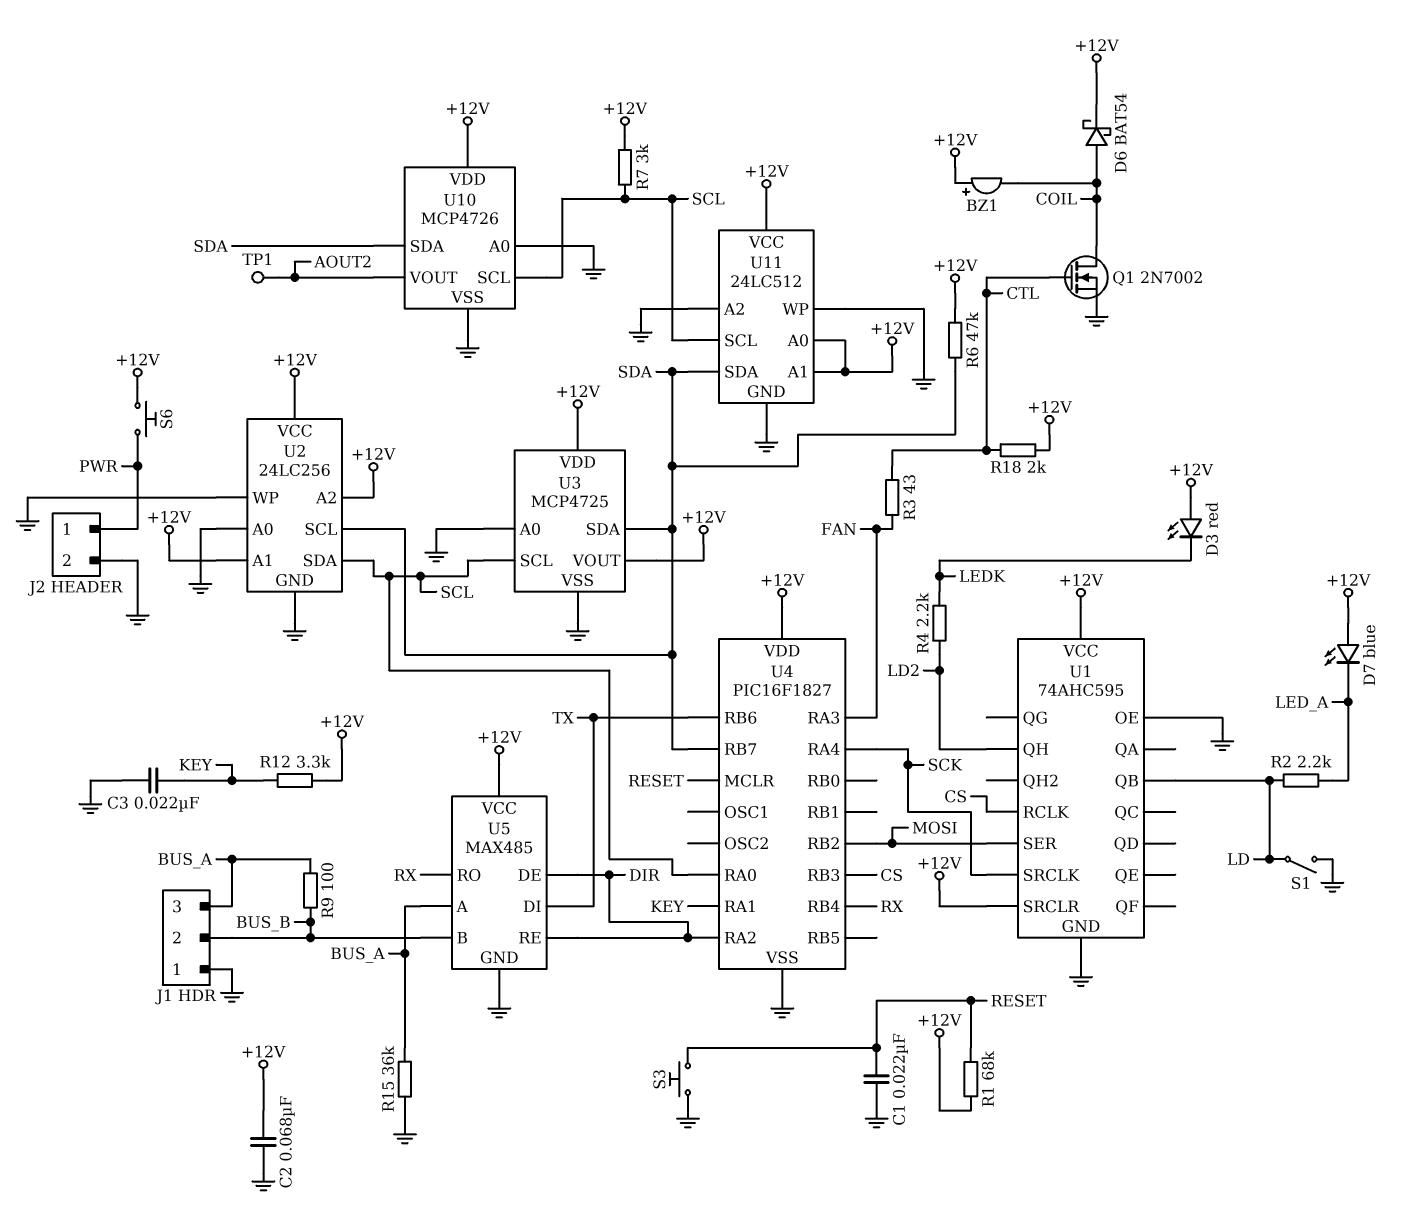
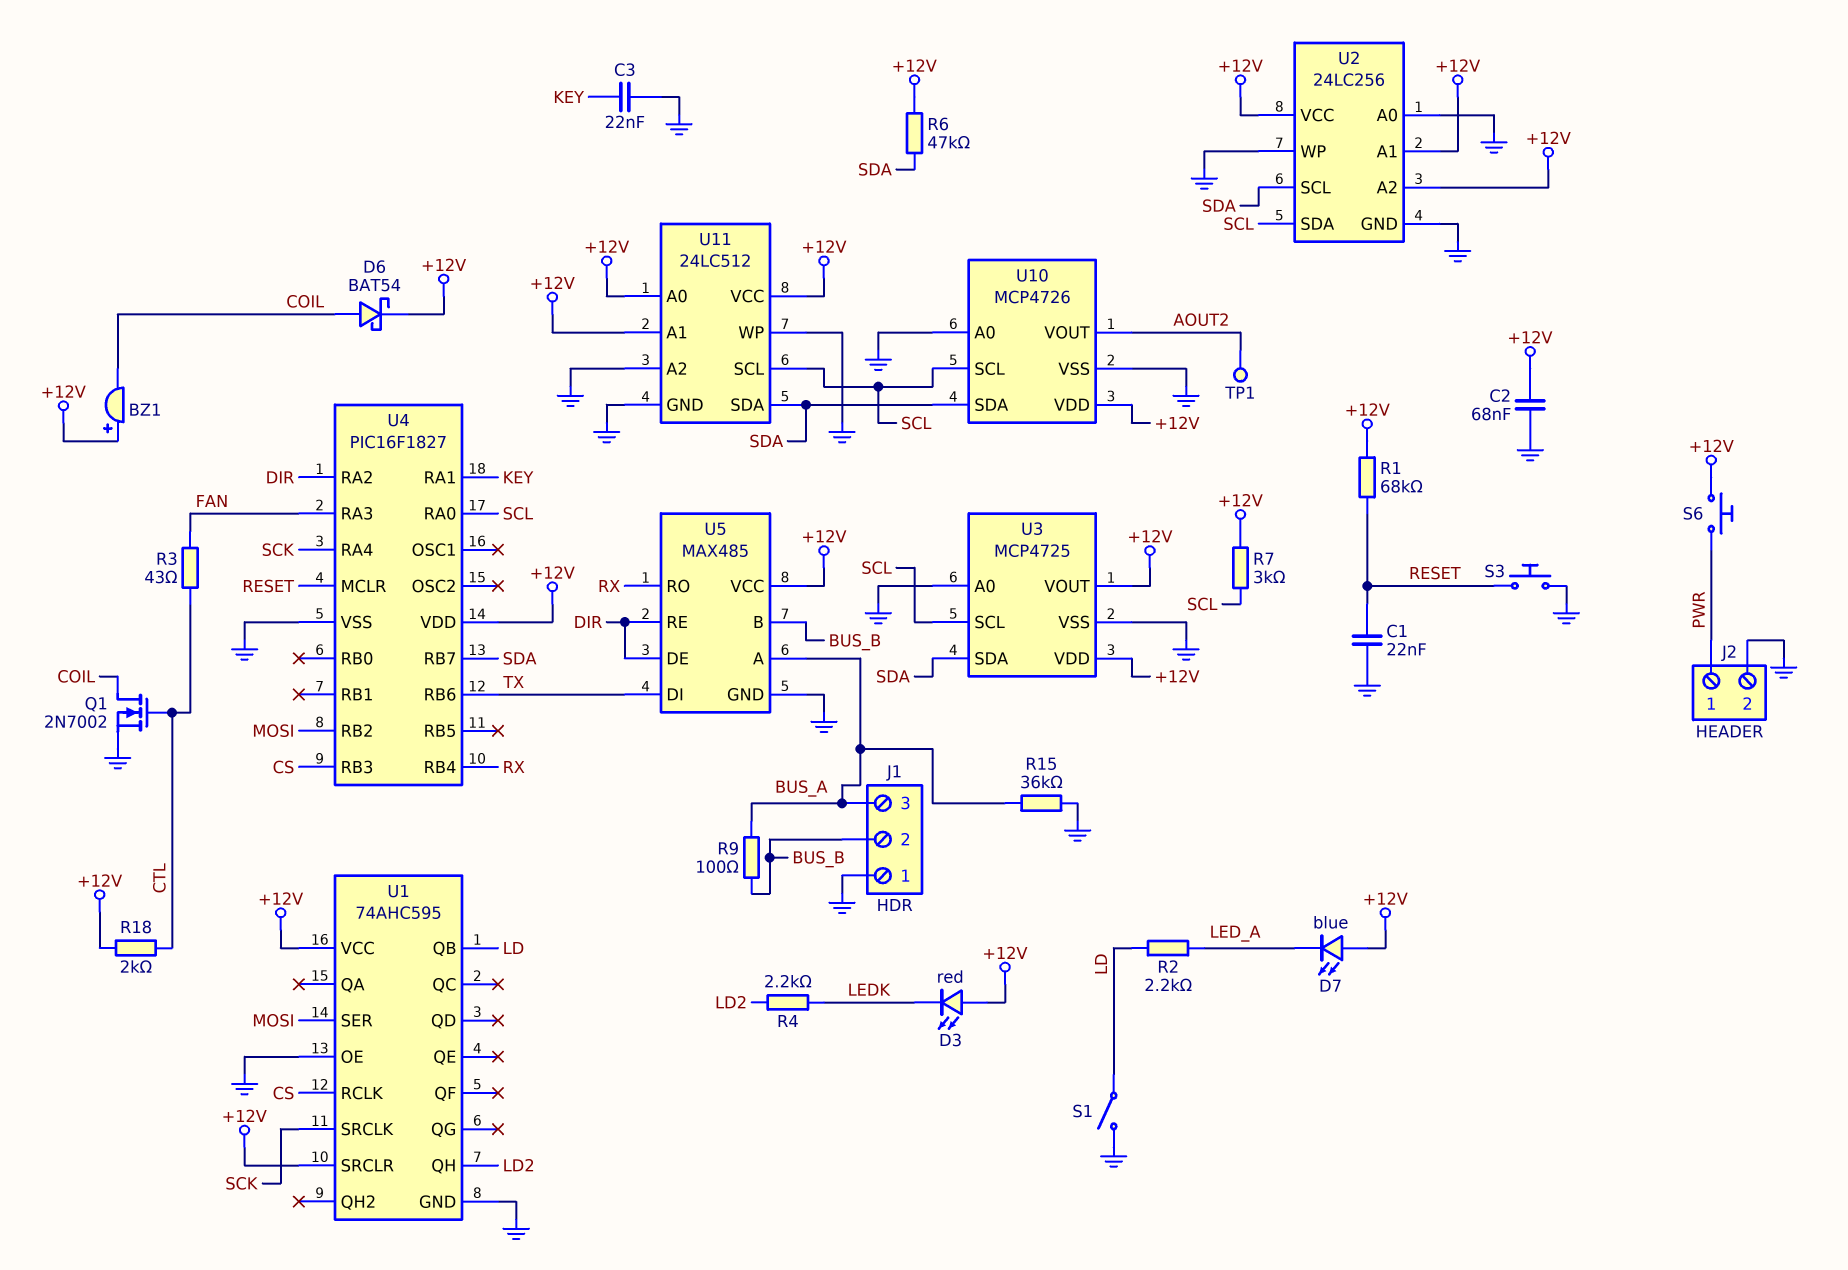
R12: 3.3k (+12V, KEY) -> none

